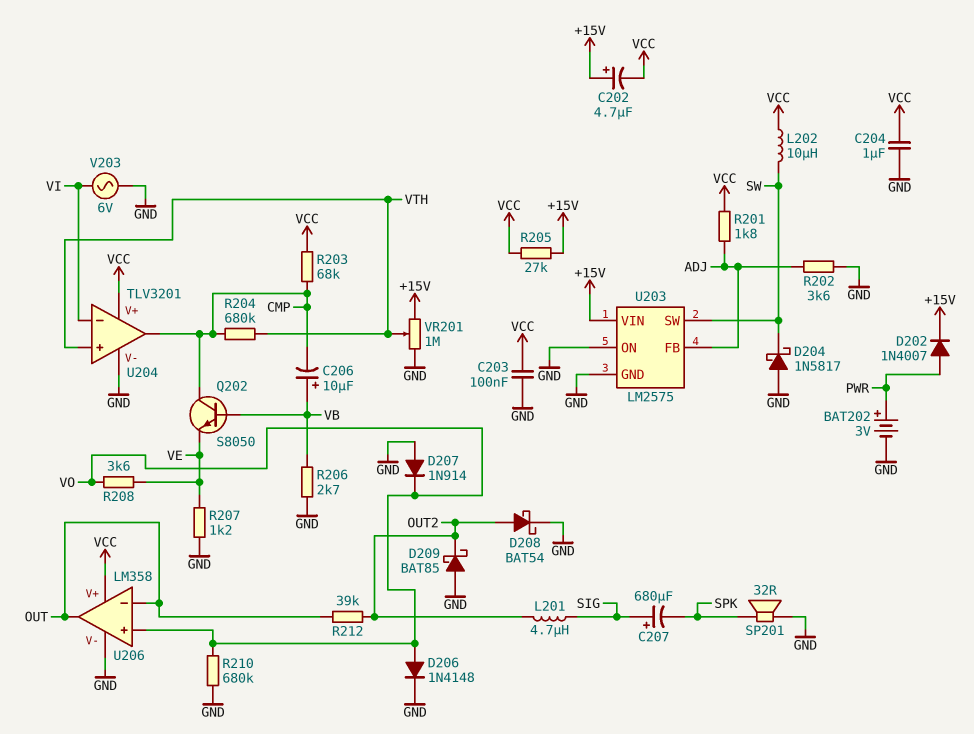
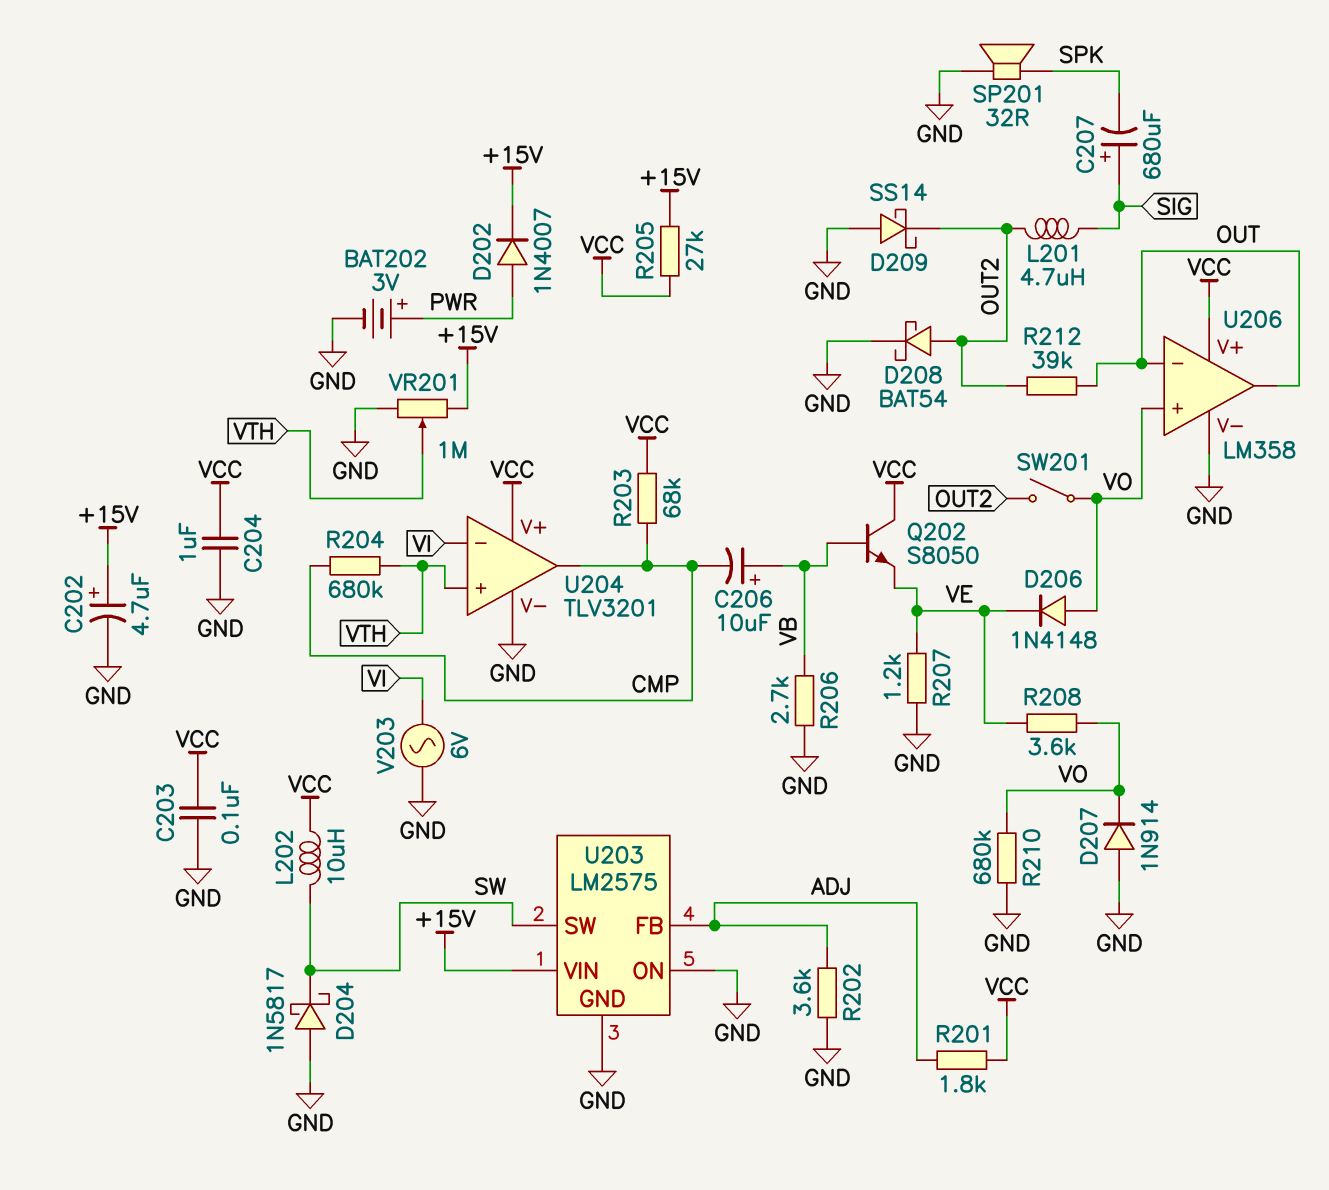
C202: 4.7uF (plus +15V, minus VCC) -> 4.7uF (plus +15V, minus GND)
D206: diode 1N4148 (A VO, K GND) -> diode 1N4148 (A VO, K VE)
D209: schottky BAT85 (A GND, K OUT2) -> schottky SS14 (A GND, K OUT2)
Q202: NPN S8050 (B VB, C CMP, E VE) -> NPN S8050 (B VB, C VCC, E VE)
SW201: none -> switch (OUT2, VO)

